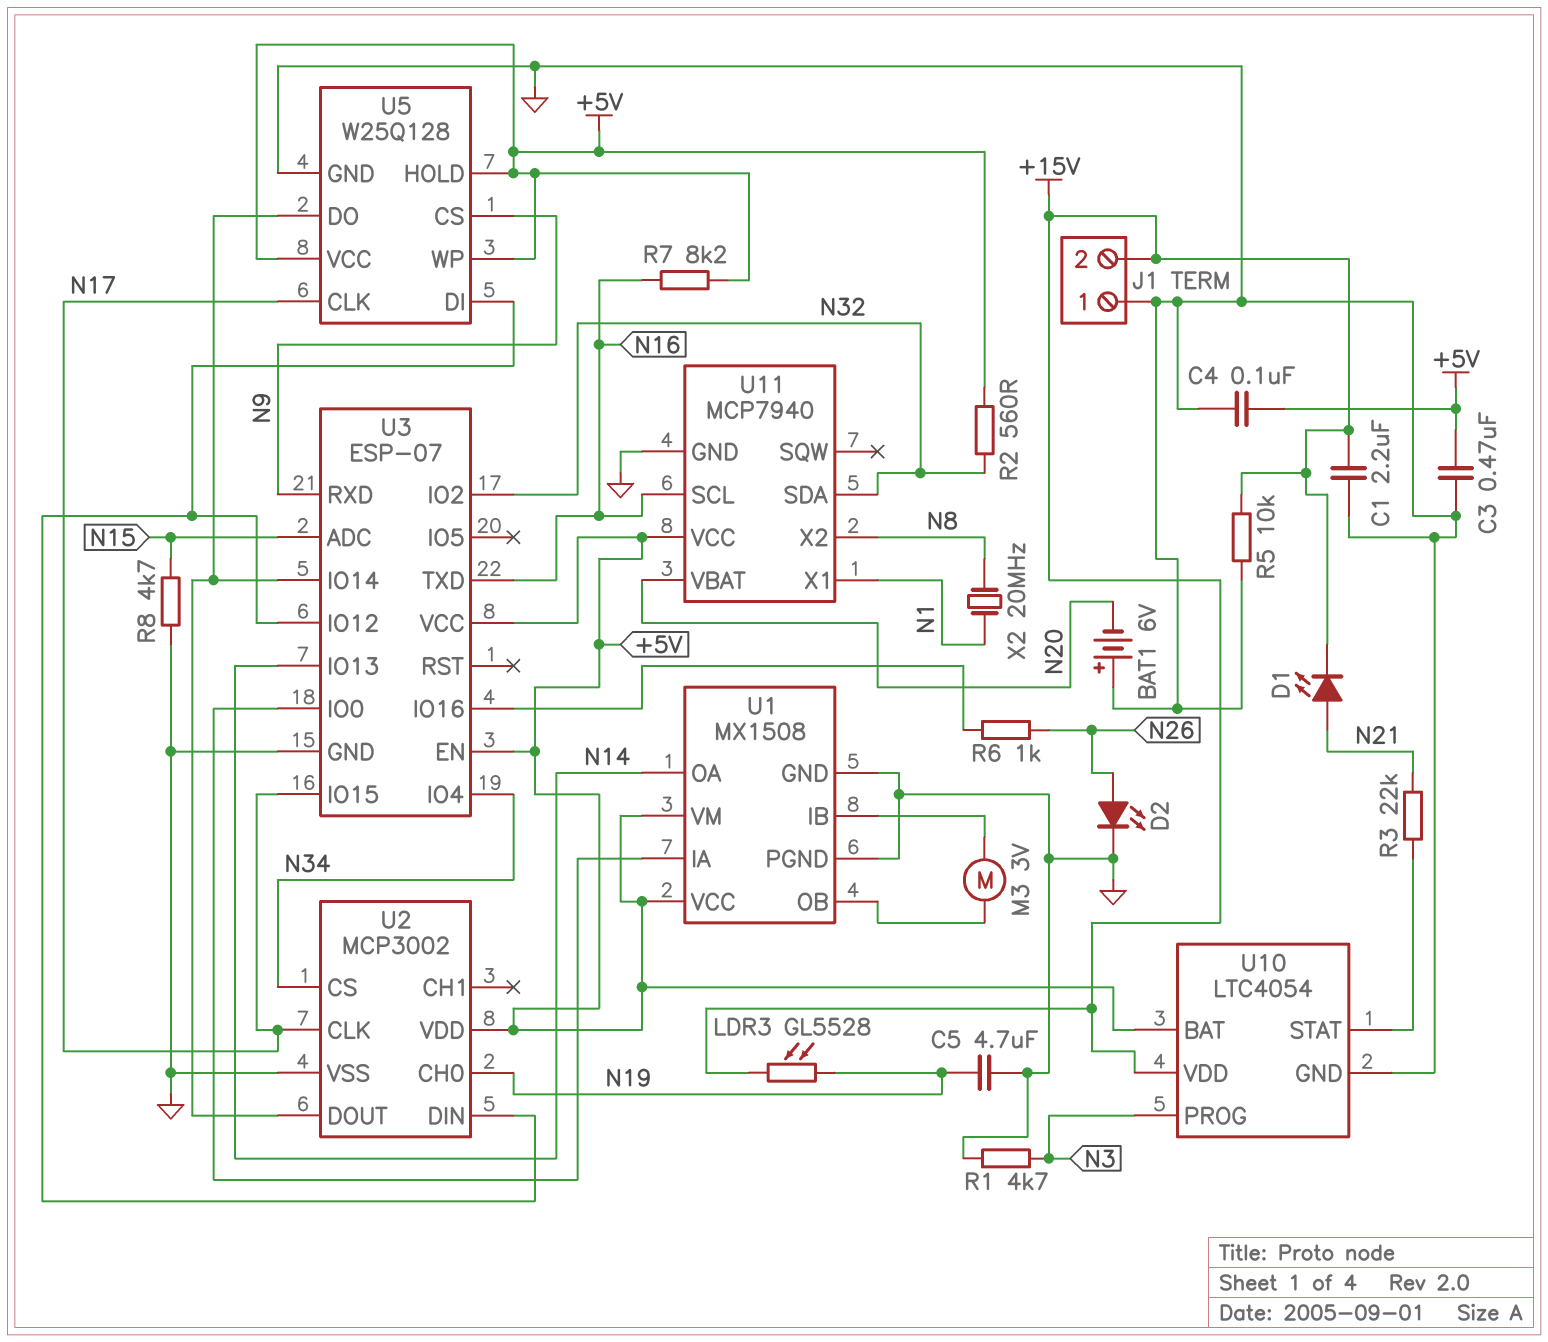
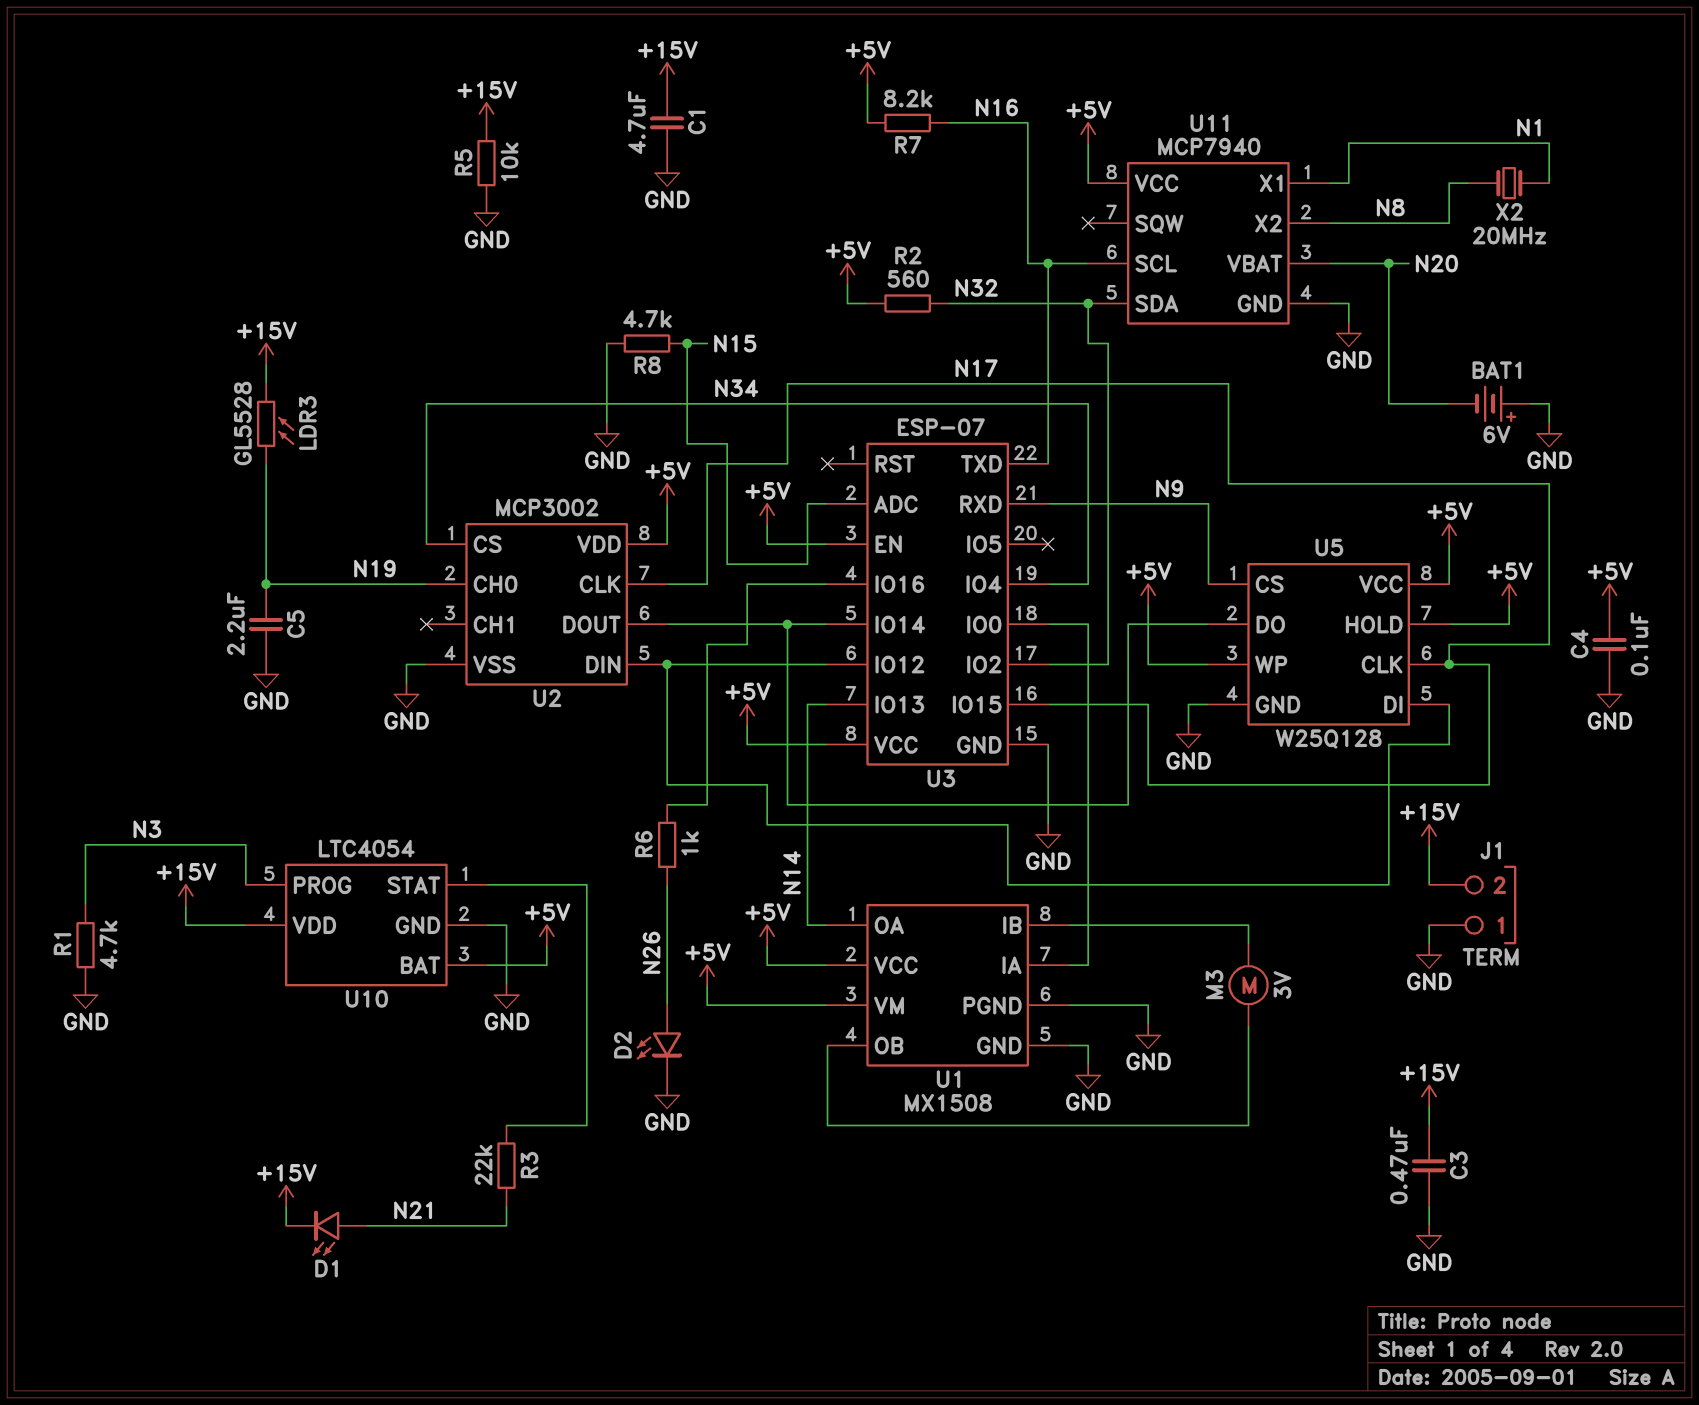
C1: 2.2uF (+15V, GND) -> 4.7uF (+15V, GND)
C3: 470nF (+5V, GND) -> 470nF (+15V, GND)
C5: 4.7uF (GND, N19) -> 2.2uF (GND, N19)

